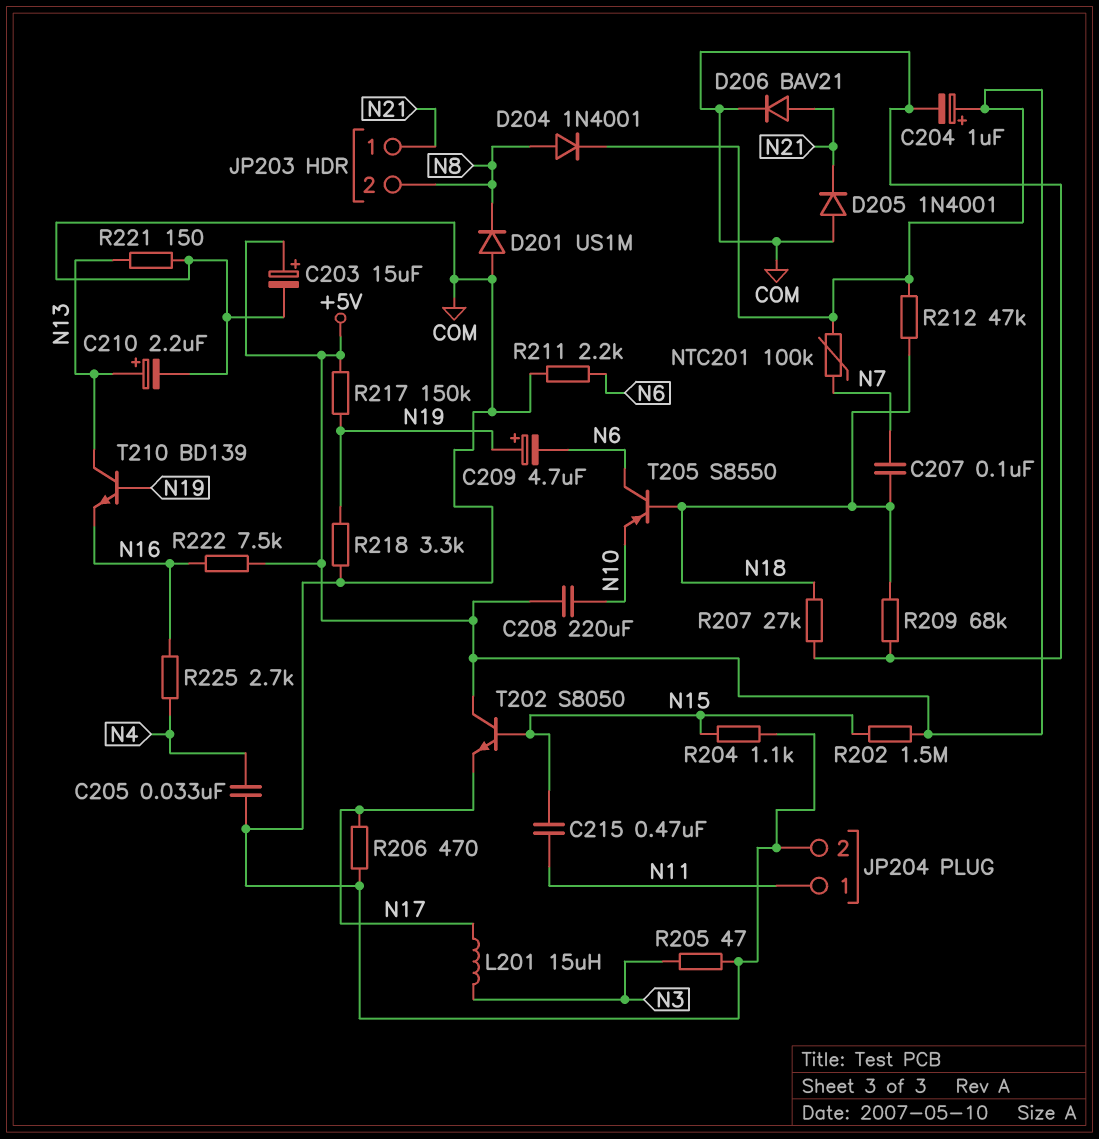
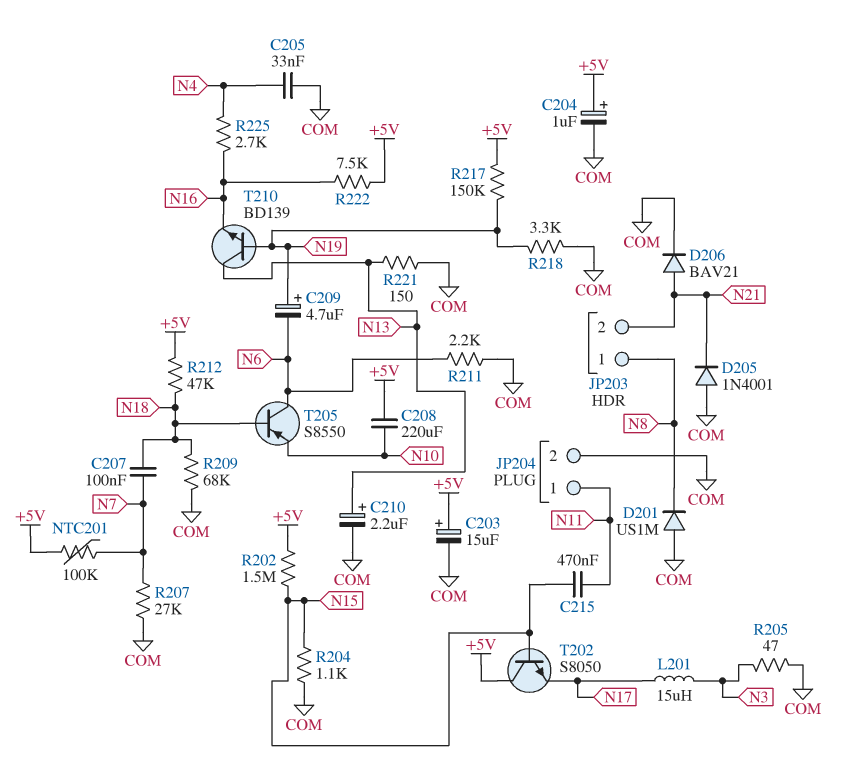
D204: diode 1N4001 (A N8, K +5V) -> none
JP203 pin 1: N21 -> N8
JP203 pin 2: N8 -> N21
R206: 470 (COM, N17) -> none
R207: 27k (COM, N18) -> 27k (COM, N7)

